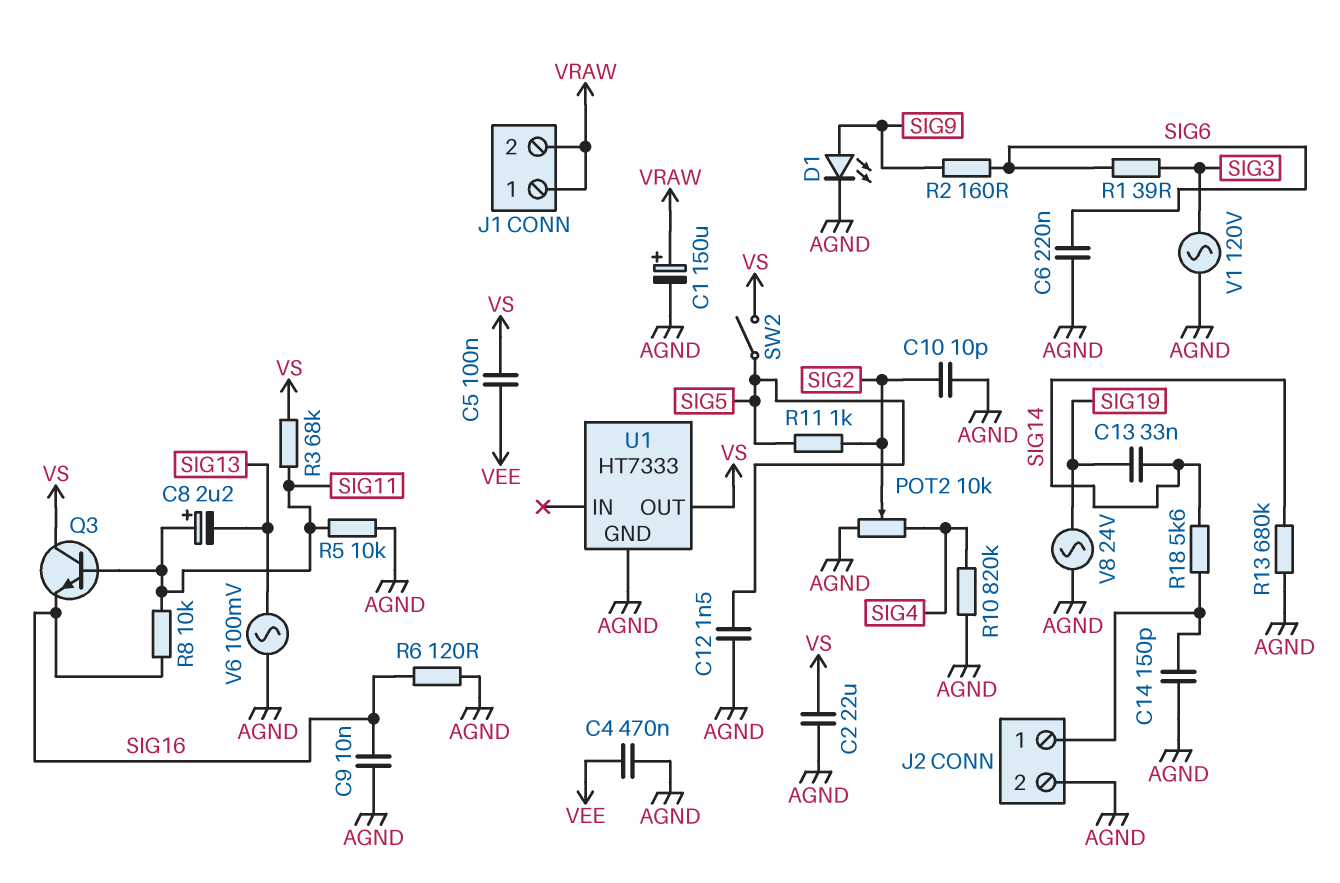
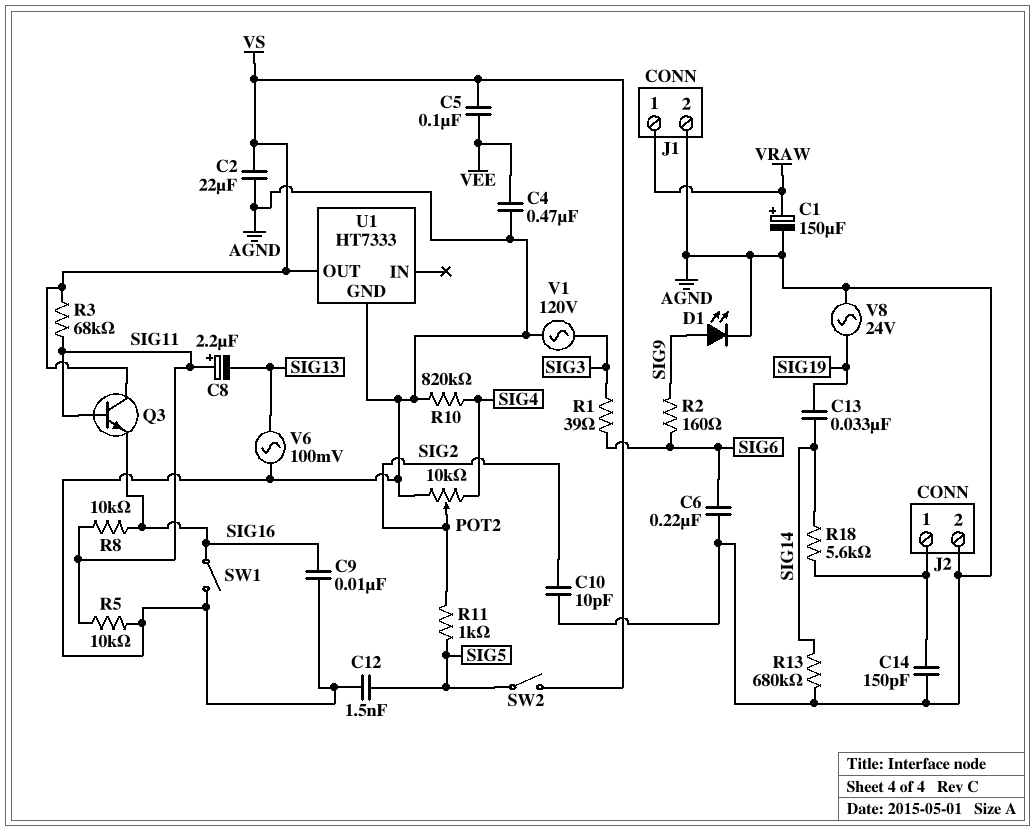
J1 pin 2: VRAW -> AGND
R6: 120 (AGND, SIG16) -> none
SW1: none -> switch (AGND, SIG16)

